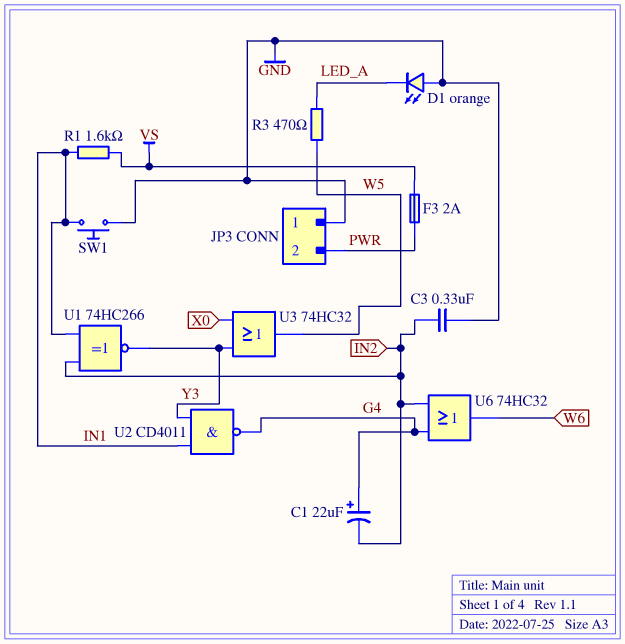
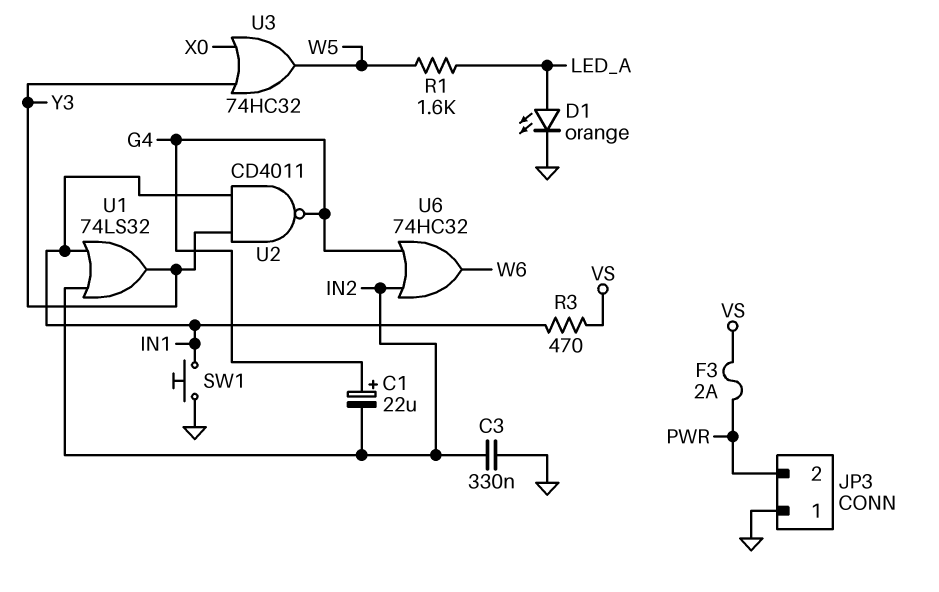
D1: LED orange (A GND, K LED_A) -> LED orange (A LED_A, K GND)
R1: 1.6k (IN1, VS) -> 1.6k (LED_A, W5)
R3: 470 (LED_A, W5) -> 470 (IN1, VS)
U1: XNOR 74HC266 (in IN1, in IN2, out Y3) -> OR 74LS32 (in IN1, in IN2, out Y3)

